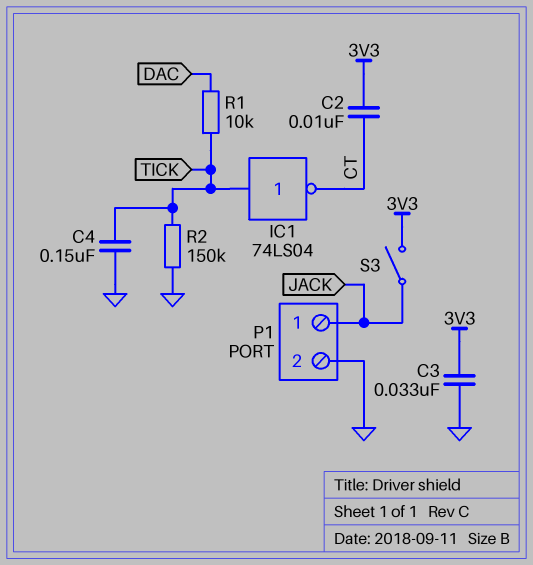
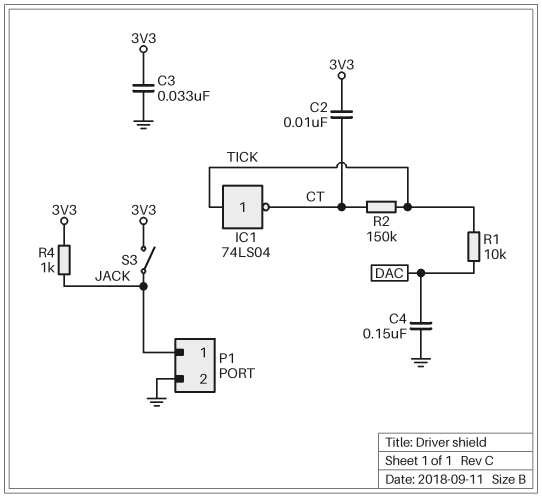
C4: 150nF (GND, TICK) -> 150nF (DAC, GND)
R2: 150k (GND, TICK) -> 150k (CT, TICK)
R4: none -> 1k (3V3, JACK)

